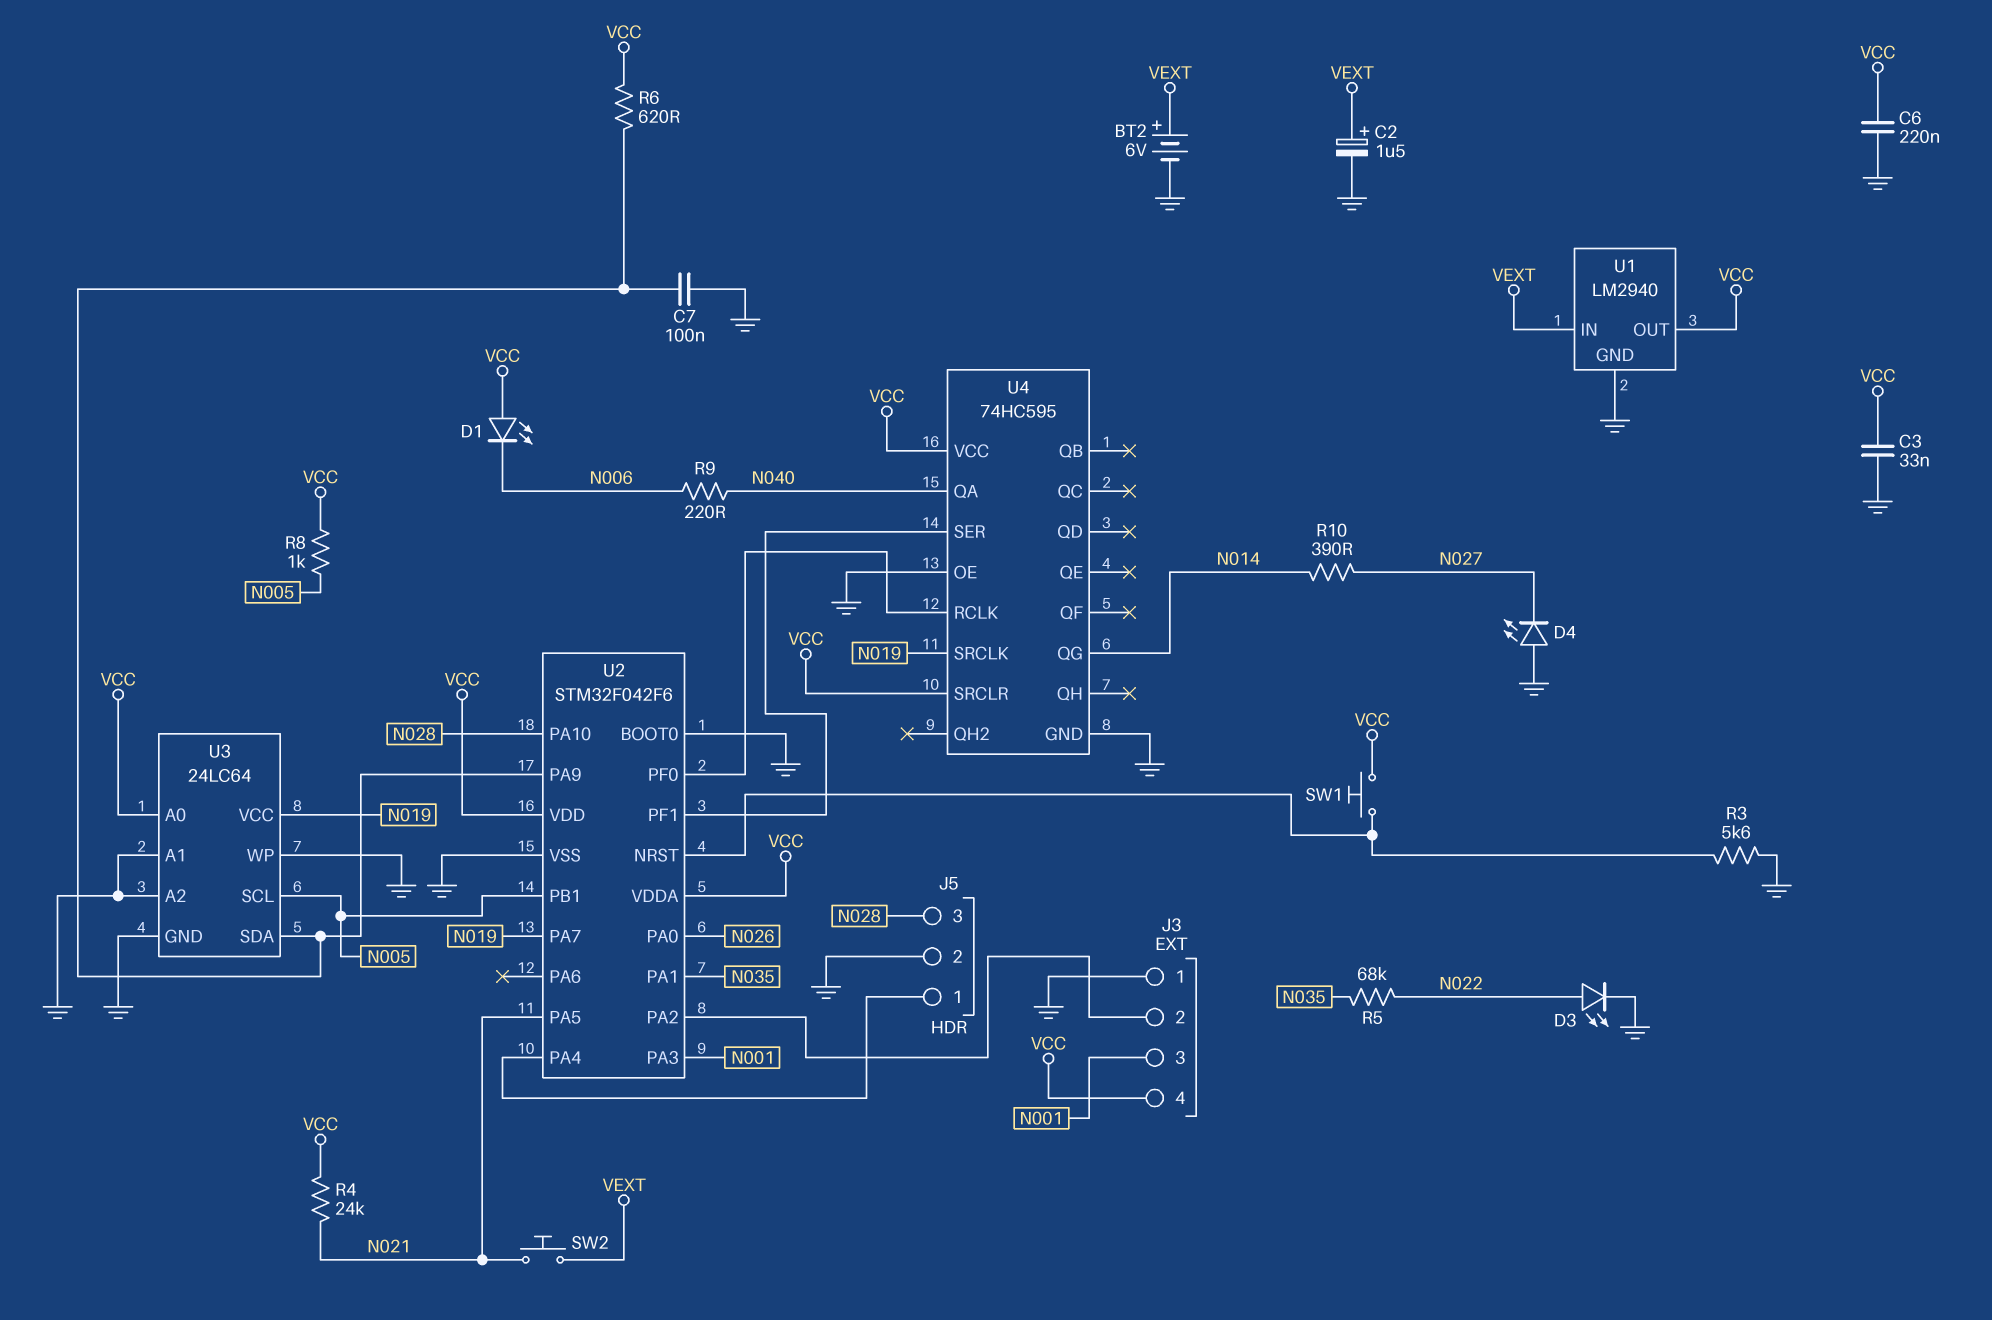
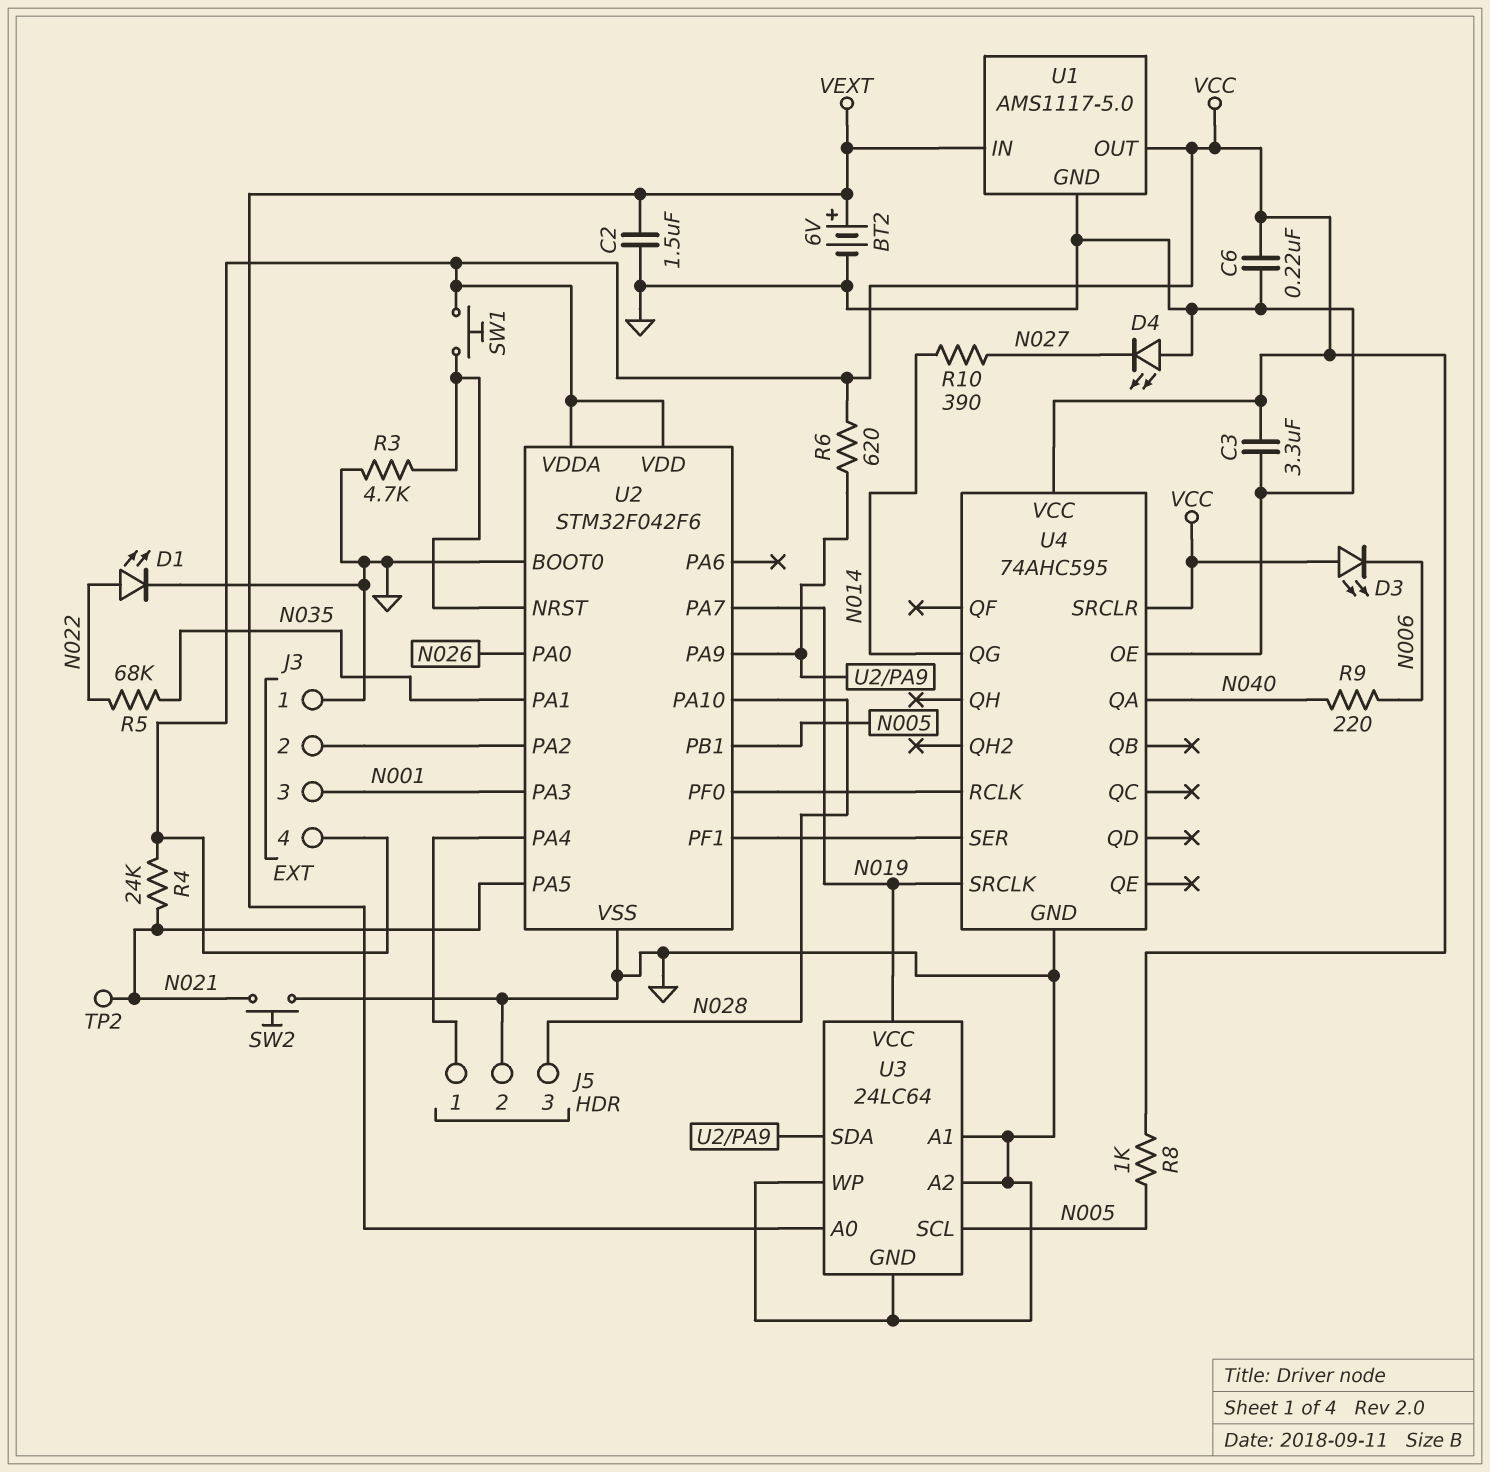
C2: 1.5uF (plus VEXT, minus GND) -> 1.5uF (GND, VEXT)
C3: 33nF (GND, VCC) -> 3.3uF (GND, VCC)
C7: 100nF (GND, U2/PA9) -> none
D1: LED (A VCC, K N006) -> LED (A N022, K GND)
D3: LED (A N022, K GND) -> LED (A VCC, K N006)
R3: 5.6k (GND, U2/NRST) -> 4.7k (GND, U2/NRST)
SW2: button (N021, VEXT) -> button (GND, N021)
TP2: none -> test point (N021)
U1: LM2940 -> AMS1117-5.0
U3 pin A0: VCC -> VEXT
U4: 74HC595 -> 74AHC595

